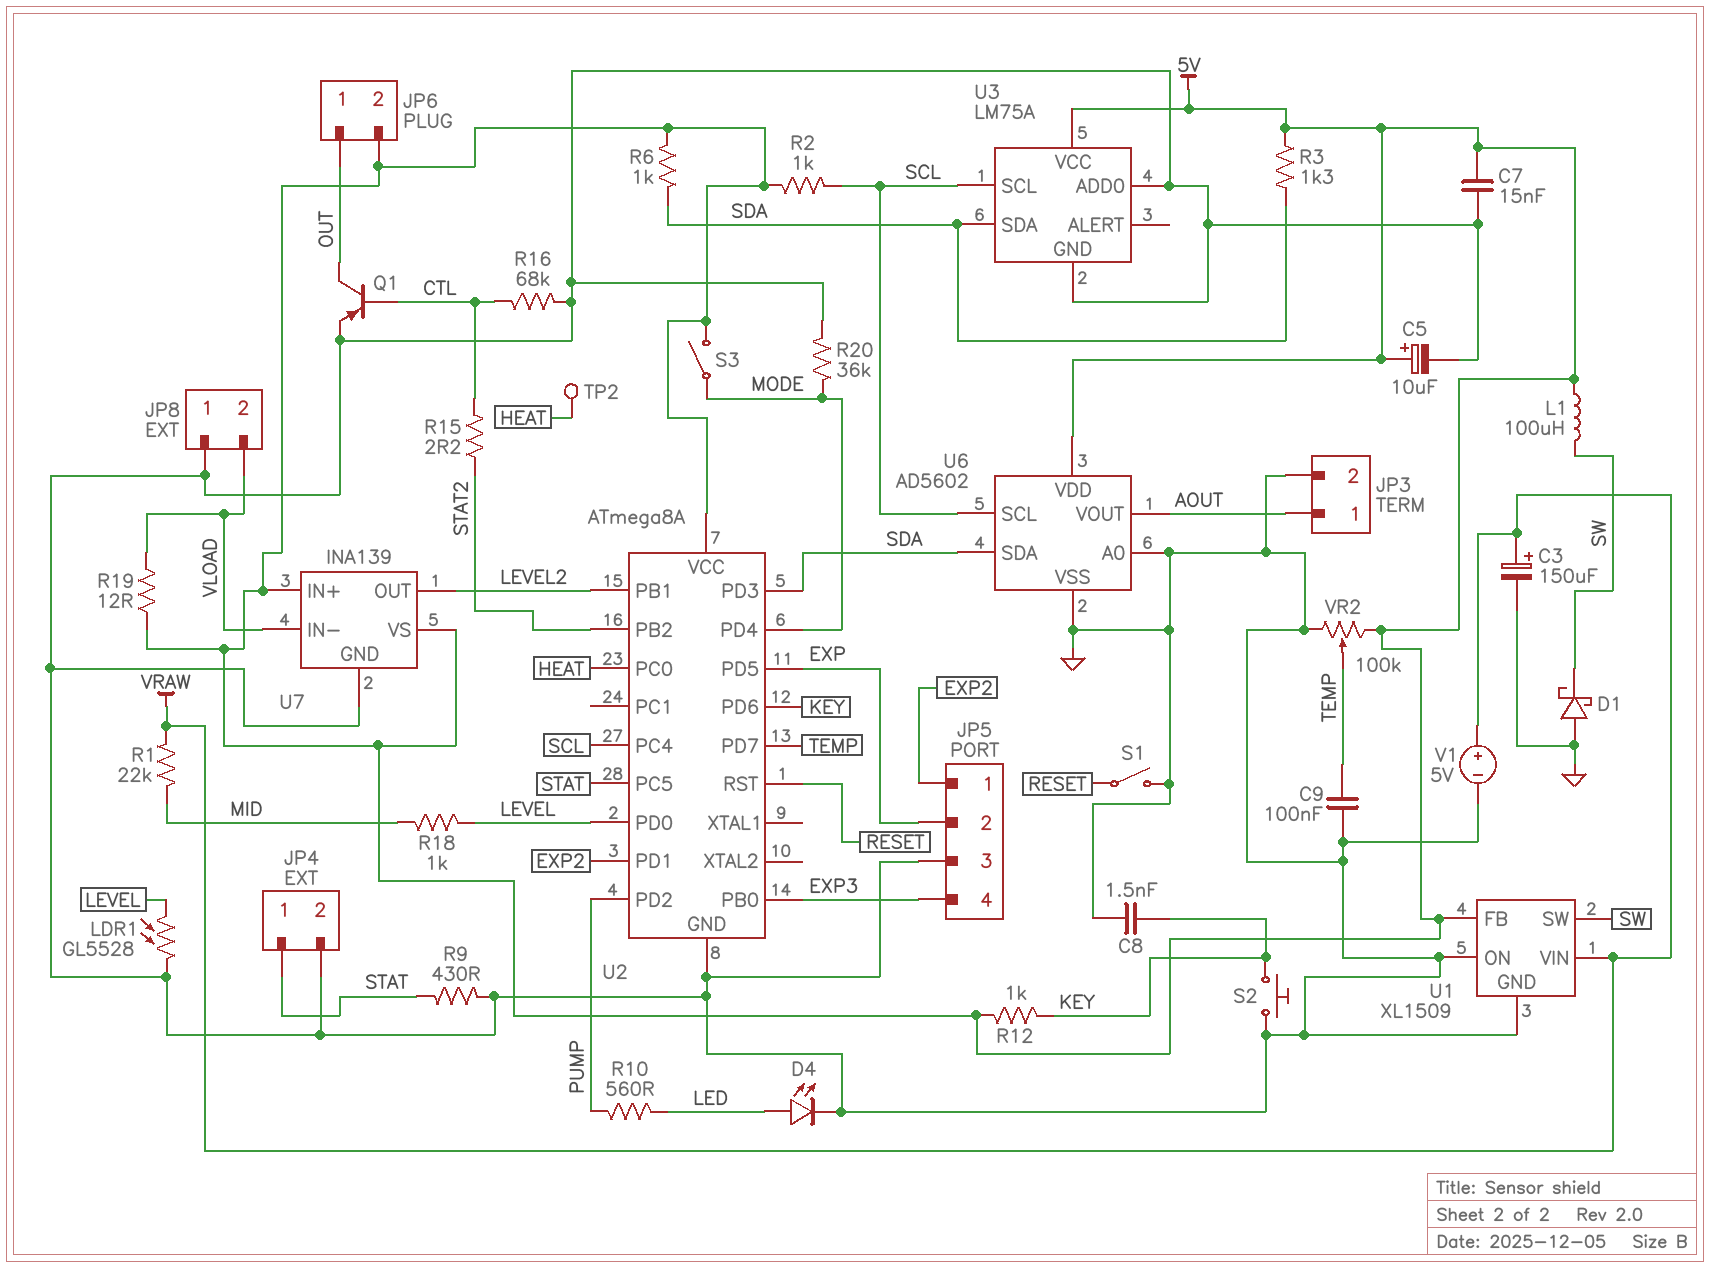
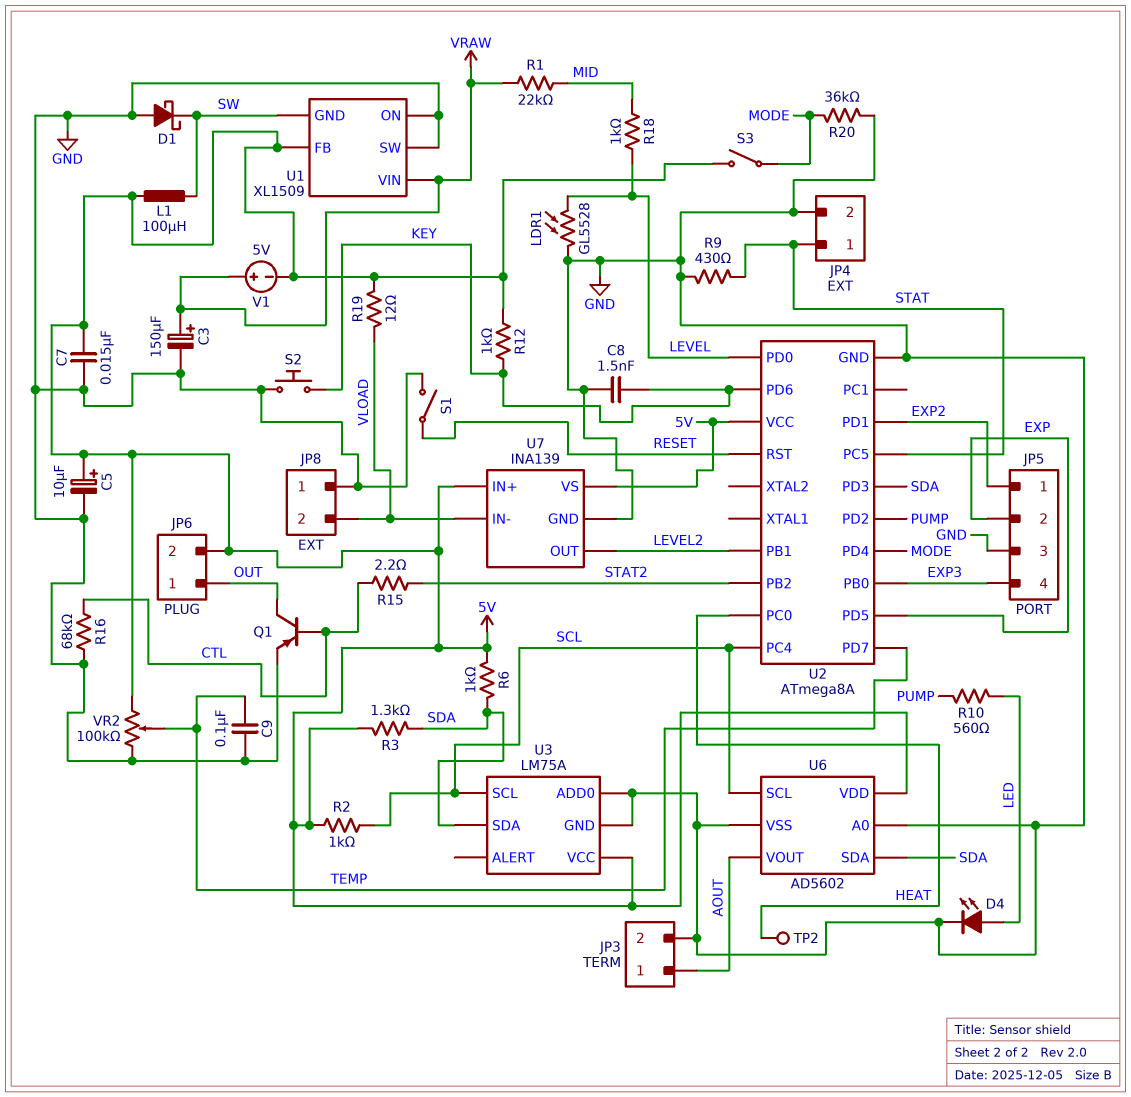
U1 pin GND: GND -> SW
U1 pin SW: SW -> GND
V1: 5V (plus VRAW, minus GND) -> 5V (plus VRAW, minus 5V)

